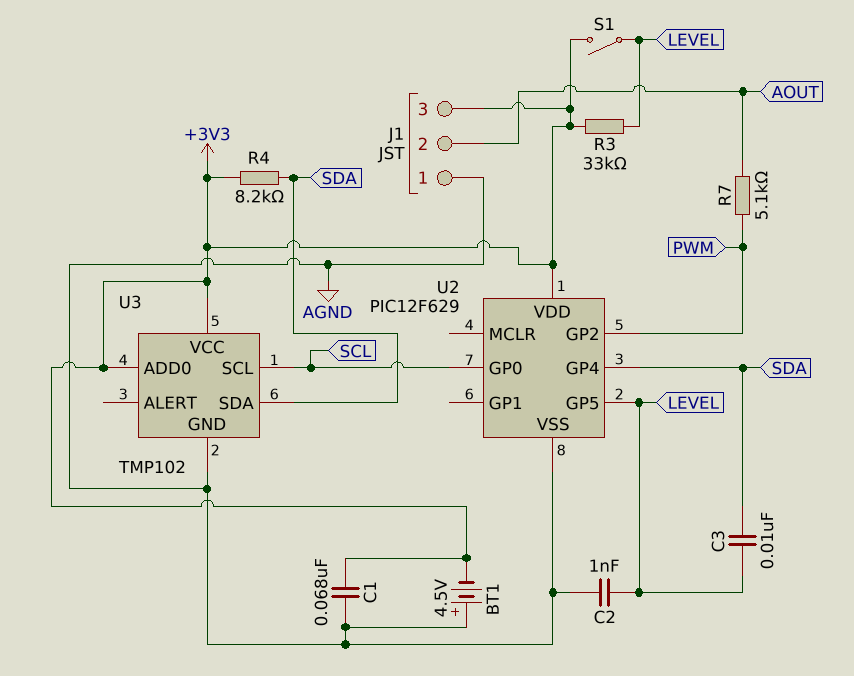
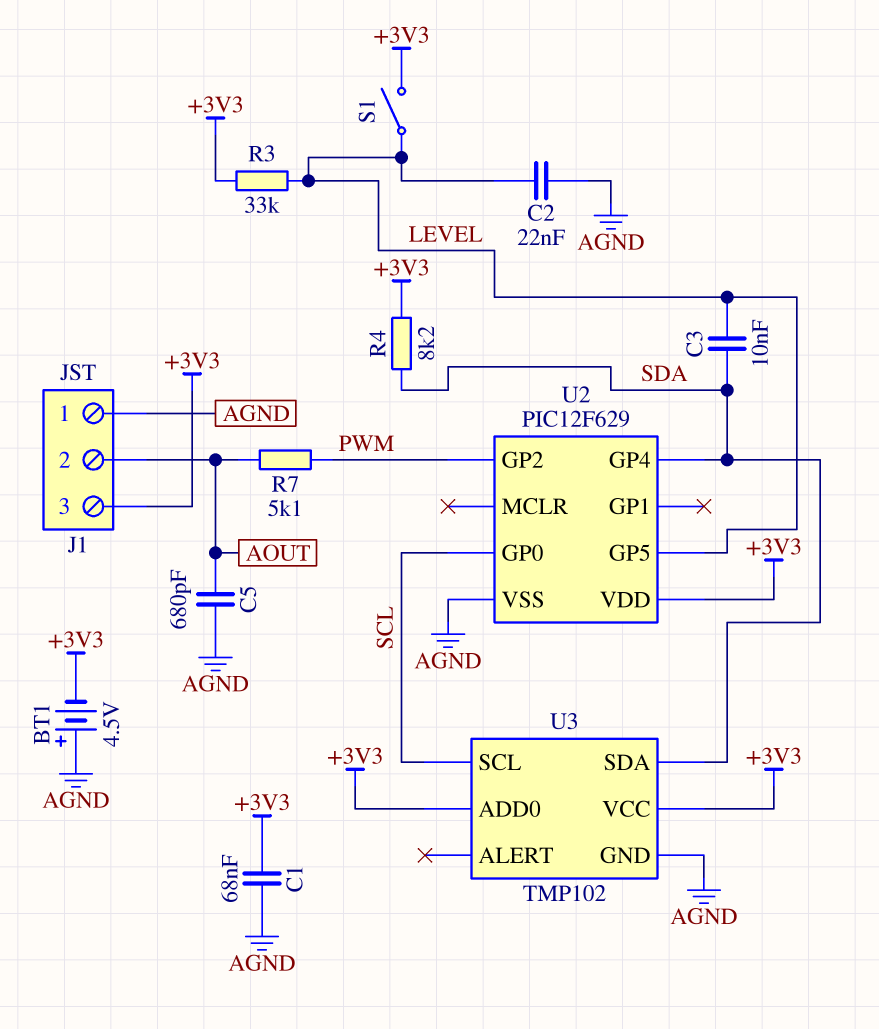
C2: 1nF (AGND, LEVEL) -> 22nF (AGND, LEVEL)
C5: none -> 680pF (AGND, AOUT)

